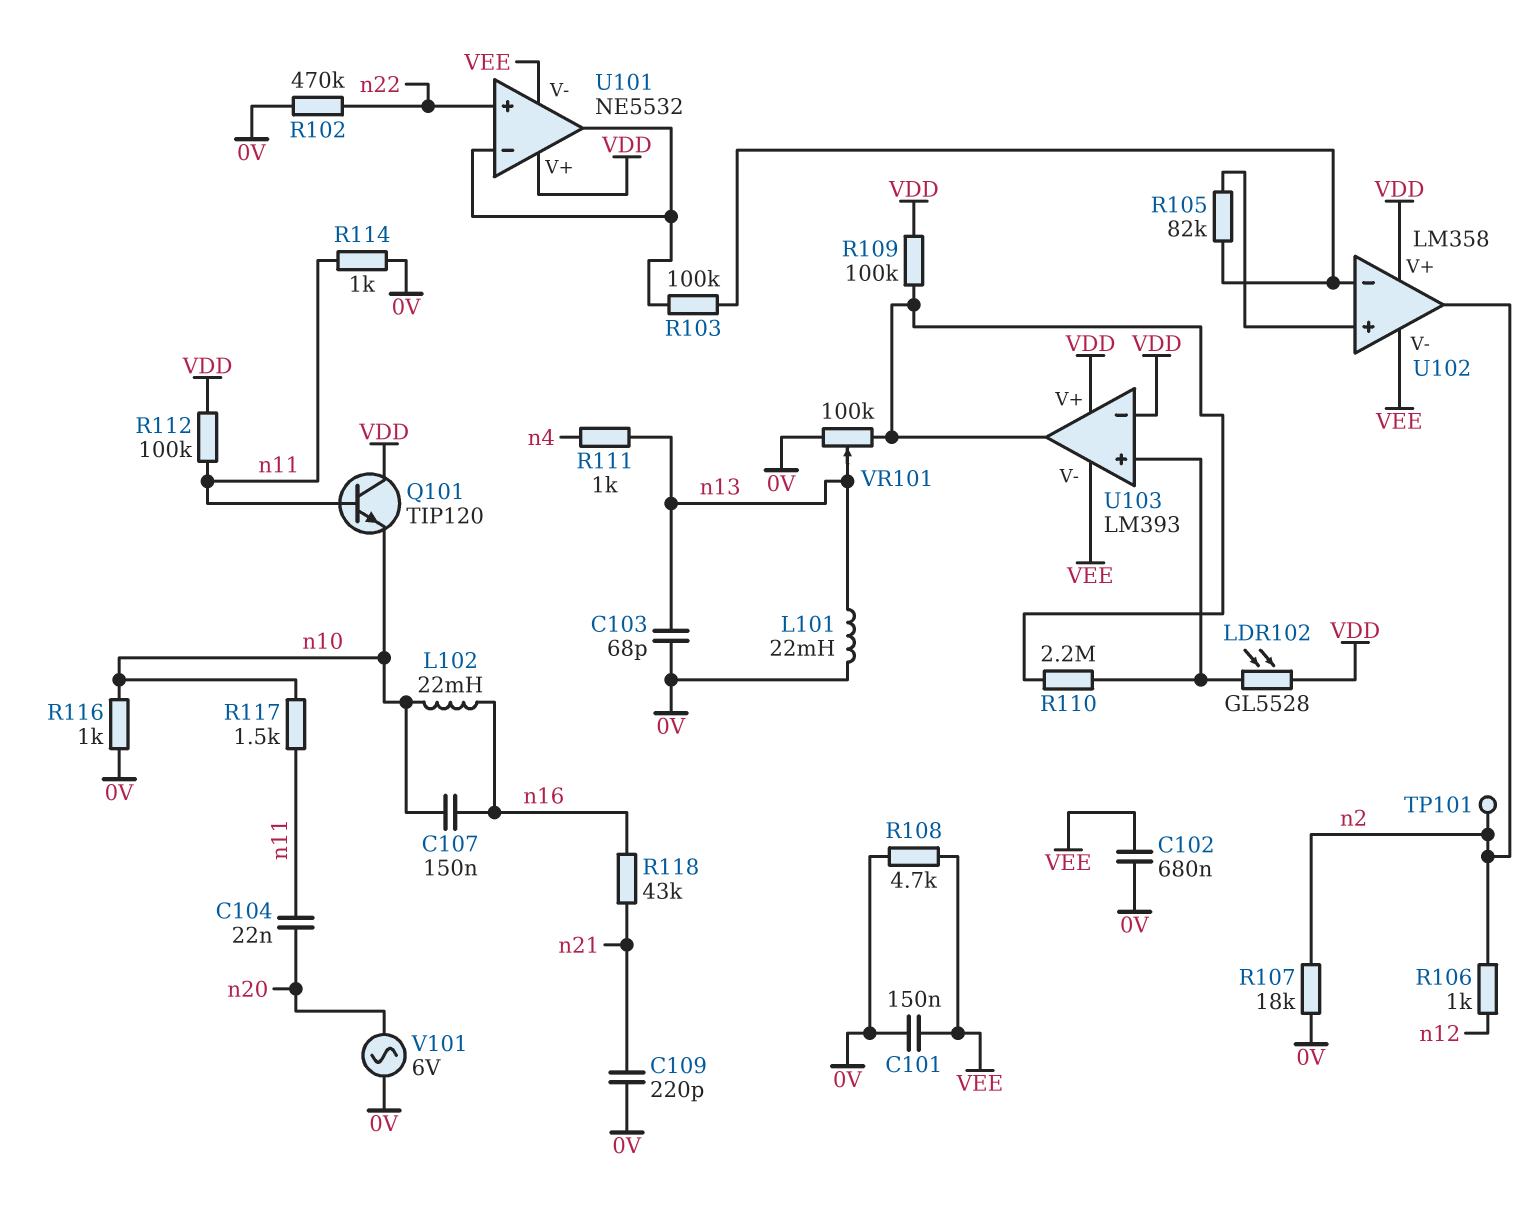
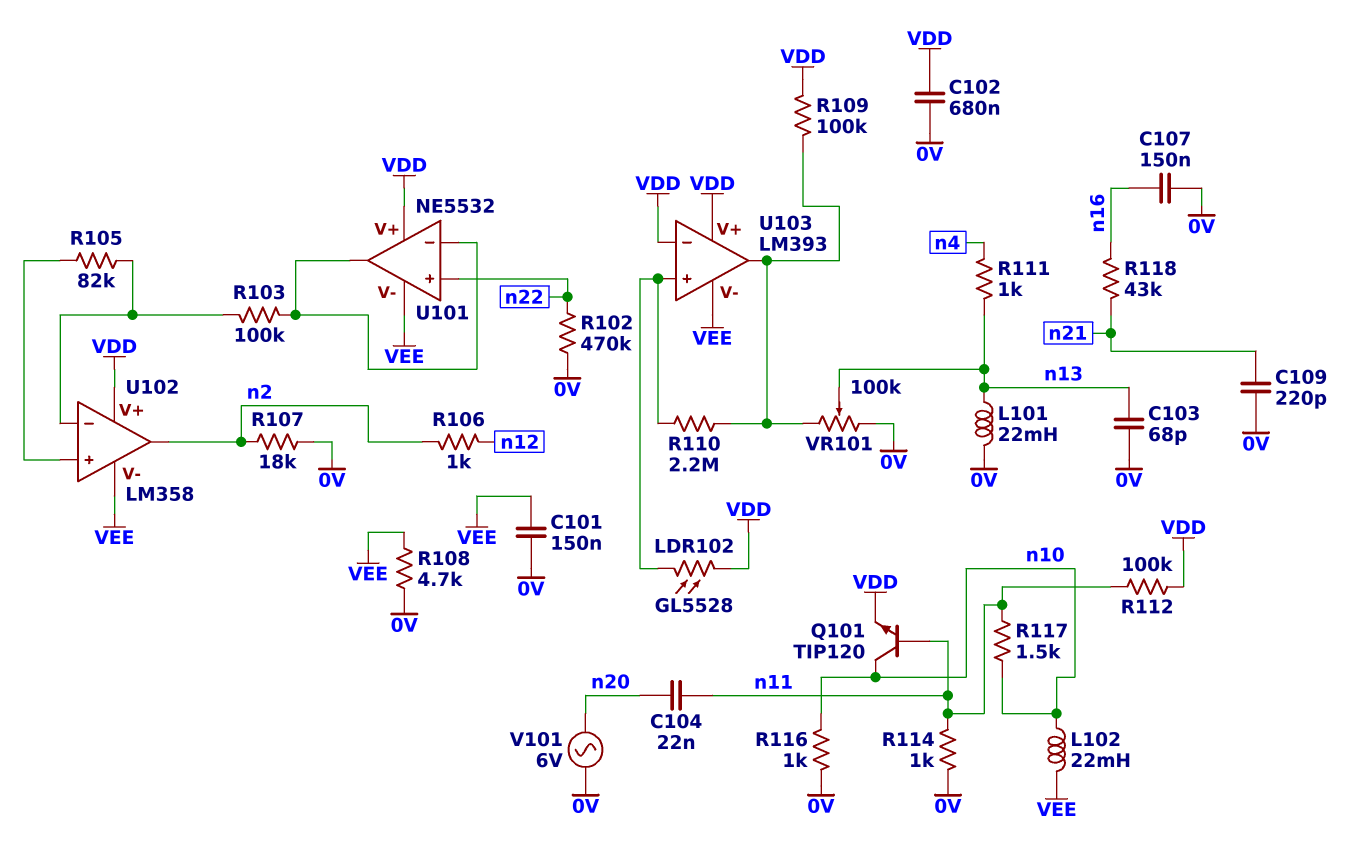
C102: 680nF (0V, VEE) -> 680nF (0V, VDD)
C107: 150nF (n10, n16) -> 150nF (0V, n16)
L102: 22mH (n10, n16) -> 22mH (VEE, n10)
Q101: NPN TIP120 (B n11, C VDD, E n10) -> NPN TIP120 (B n11, C n10, E VDD)
TP101: test point (n2) -> none

